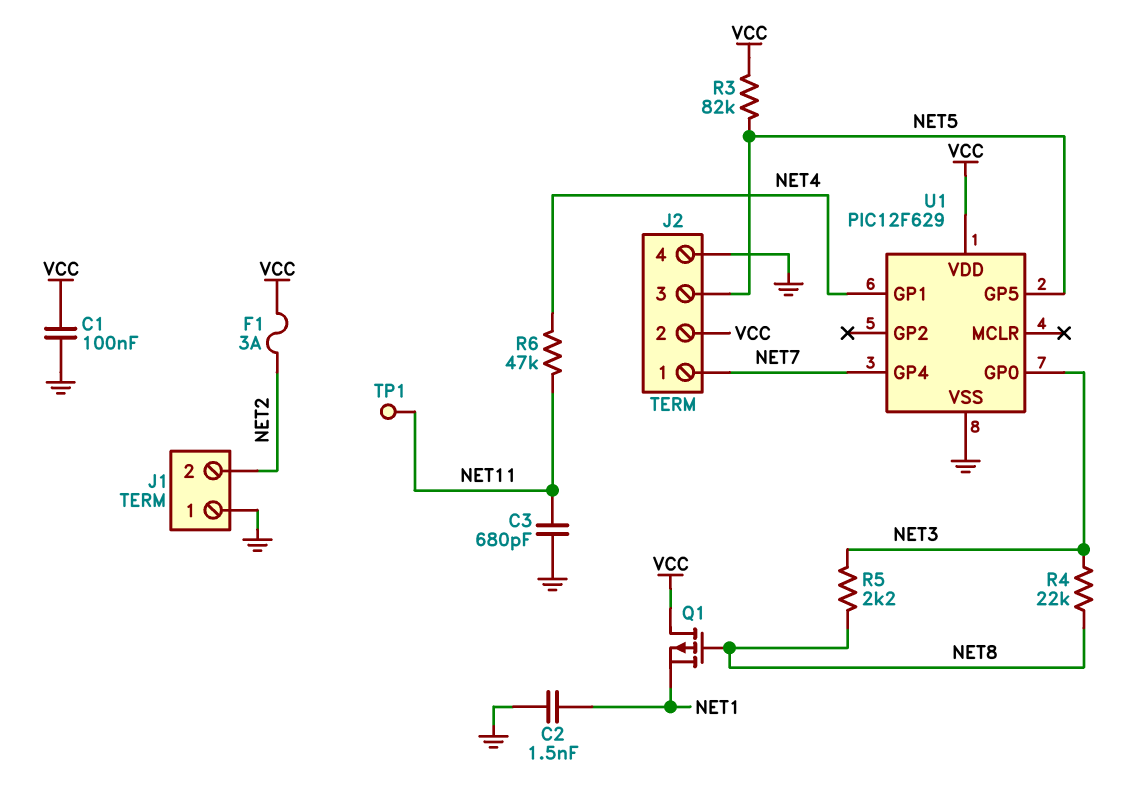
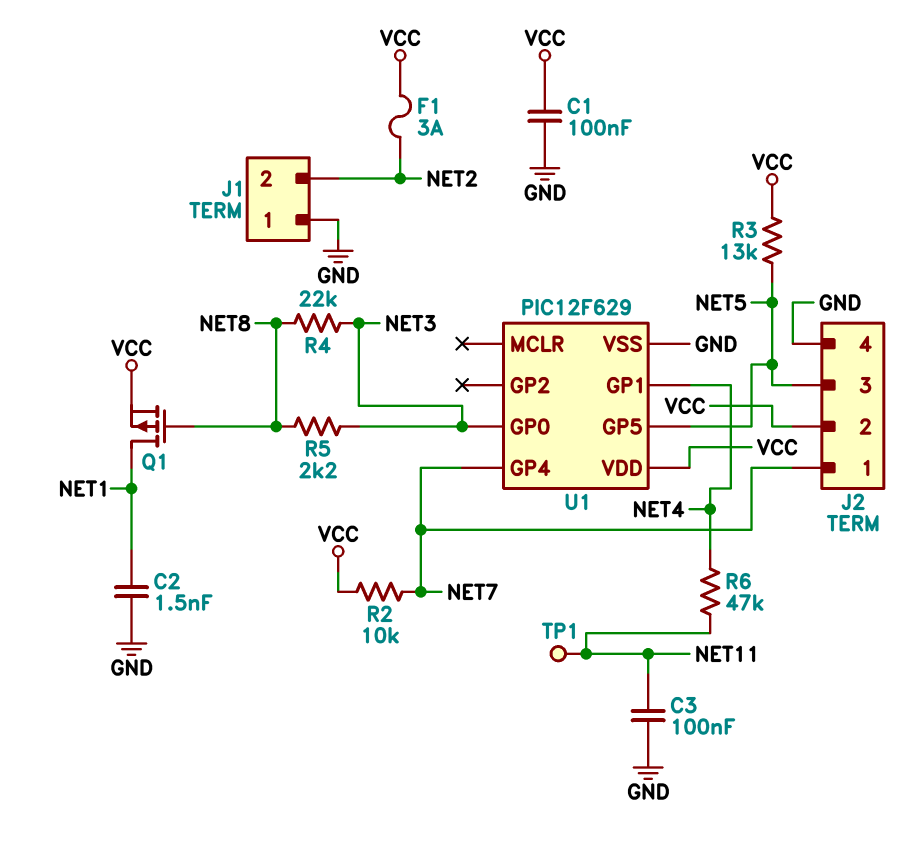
C3: 680pF (GND, NET11) -> 100nF (GND, NET11)
Q1: PMOS (G NET8, D VCC, S NET1) -> PMOS (G NET8, D NET1, S VCC)
R2: none -> 10k (NET7, VCC)
R3: 82k (NET5, VCC) -> 13k (NET5, VCC)

